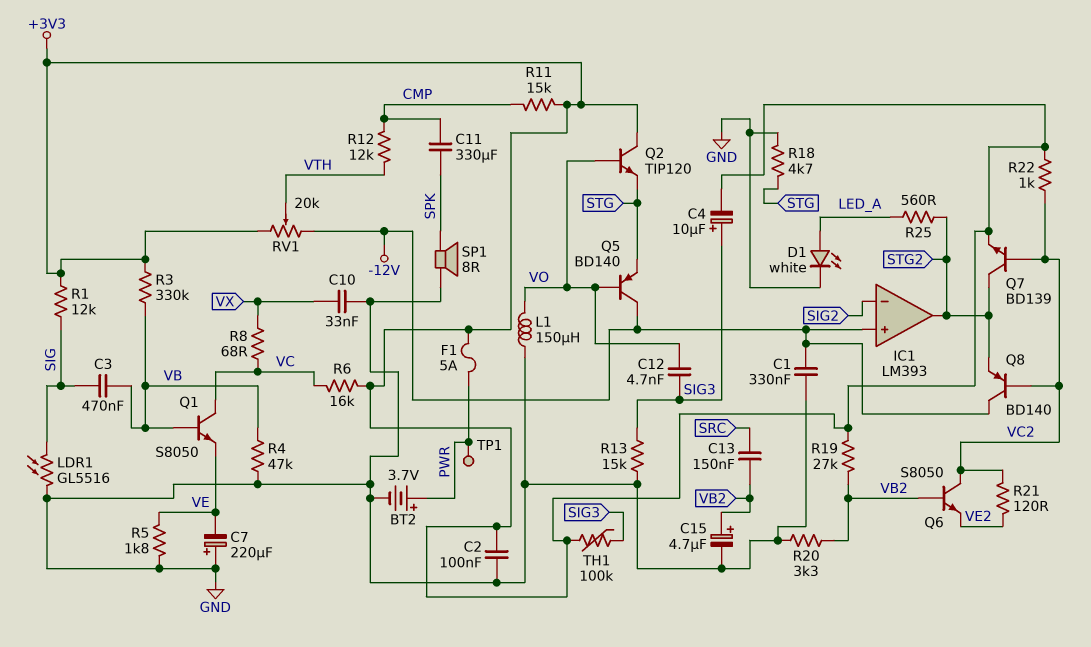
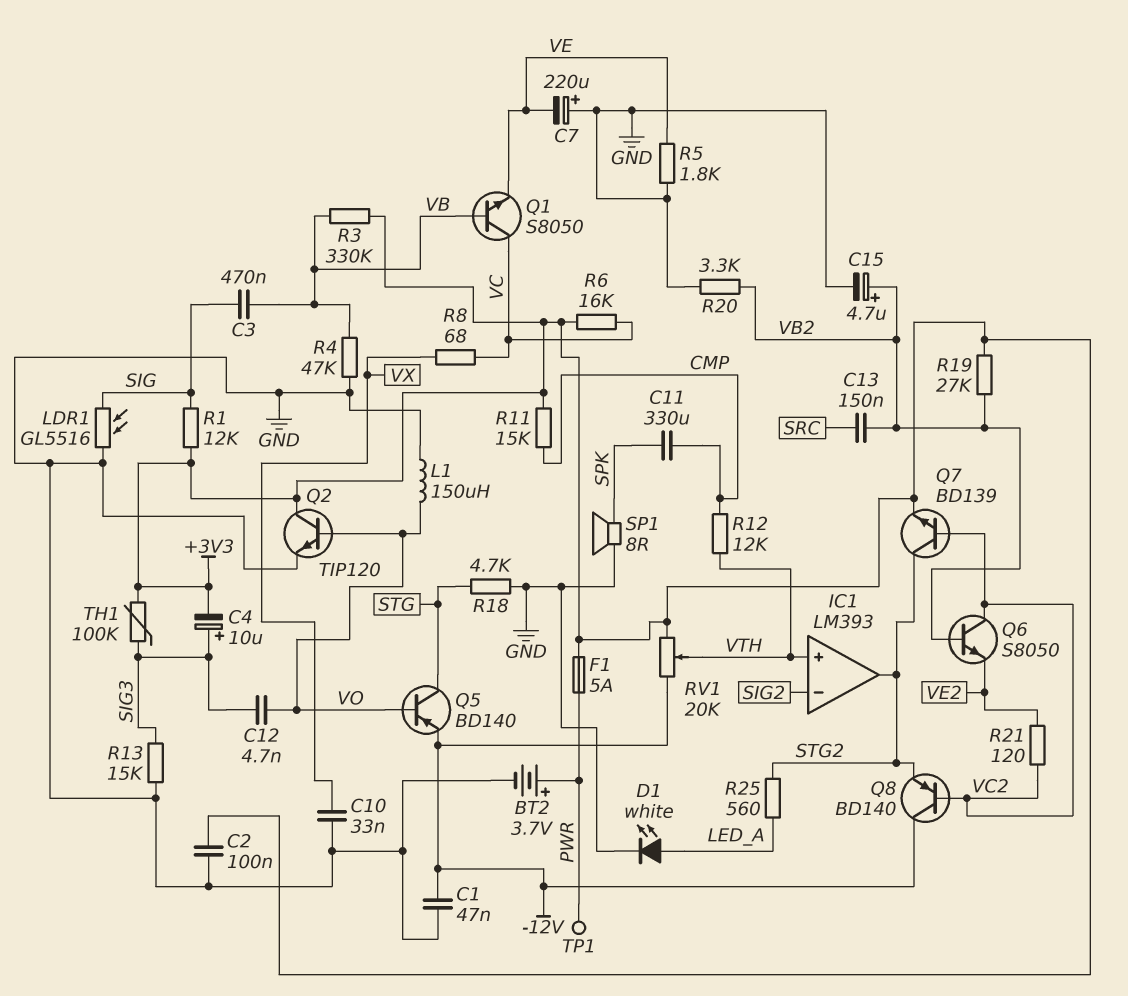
C1: 330nF (-12V, GND) -> 47nF (-12V, GND)
IC1 pin in+: -12V -> VTH
Q2: NPN TIP120 (B VO, C +3V3, E STG) -> NPN TIP120 (B VO, C +3V3, E GND)
Q5: PNP BD140 (B VO, C -12V, E STG) -> PNP BD140 (B VO, C STG, E -12V)
R22: 1k (+3V3, VC2) -> none

